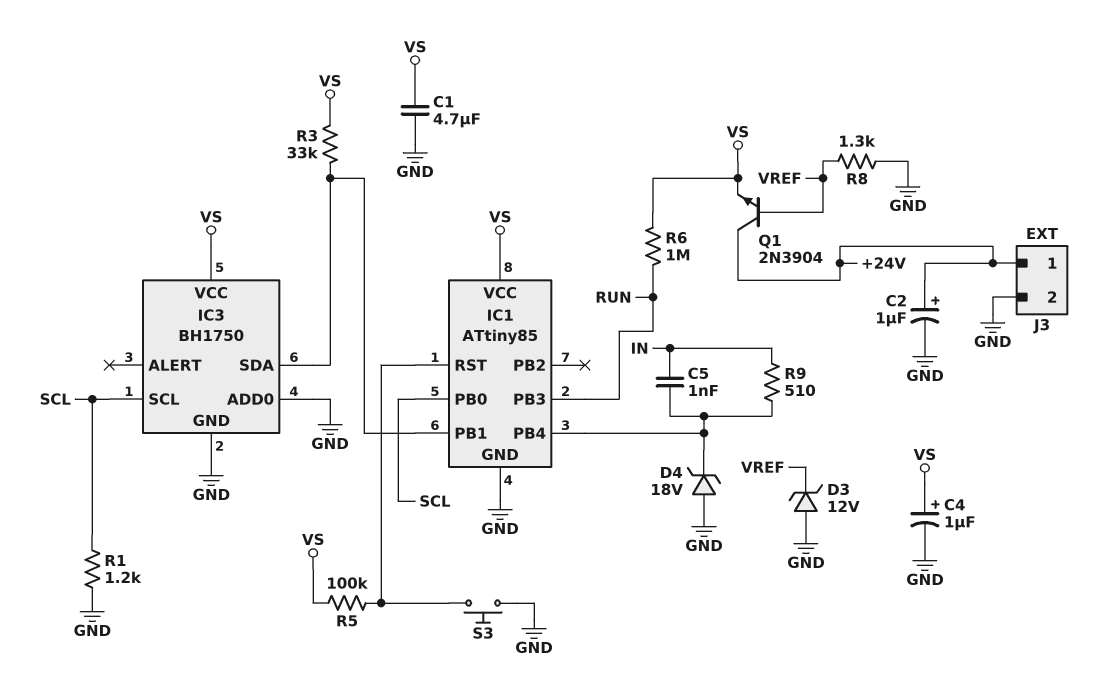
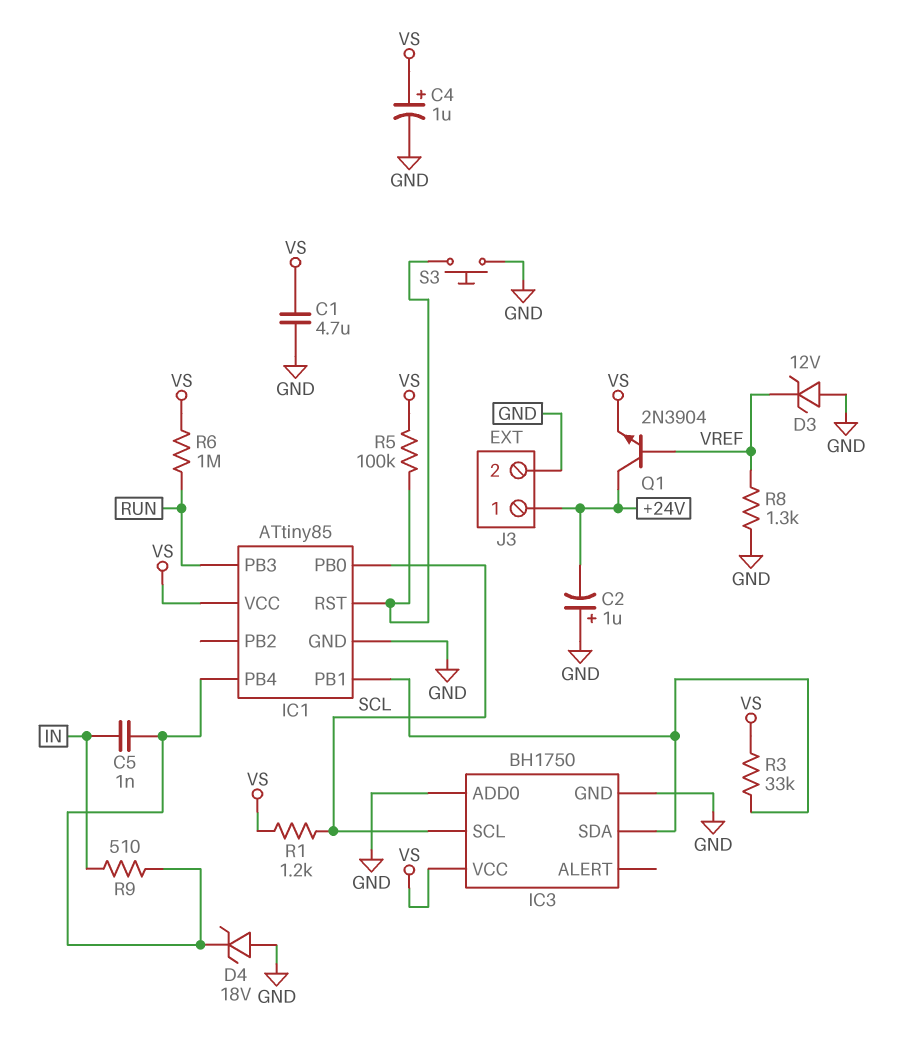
C2: 1uF (plus +24V, minus GND) -> 1uF (plus GND, minus +24V)
R1: 1.2k (GND, SCL) -> 1.2k (SCL, VS)

